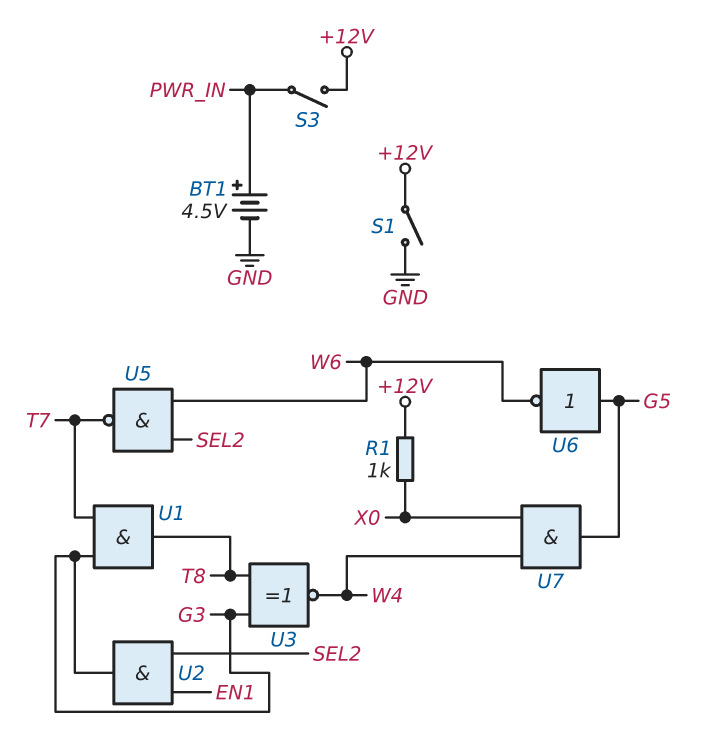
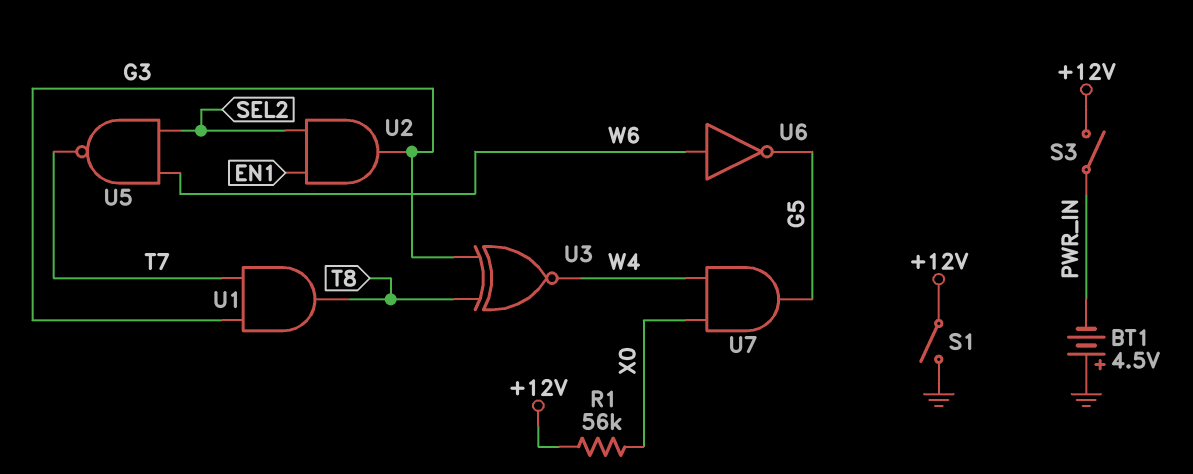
BT1: 4.5V (plus PWR_IN, minus GND) -> 4.5V (plus GND, minus PWR_IN)
R1: 1k (+12V, X0) -> 56k (+12V, X0)
U6: NOT (in G5, out W6) -> NOT (in W6, out G5)

